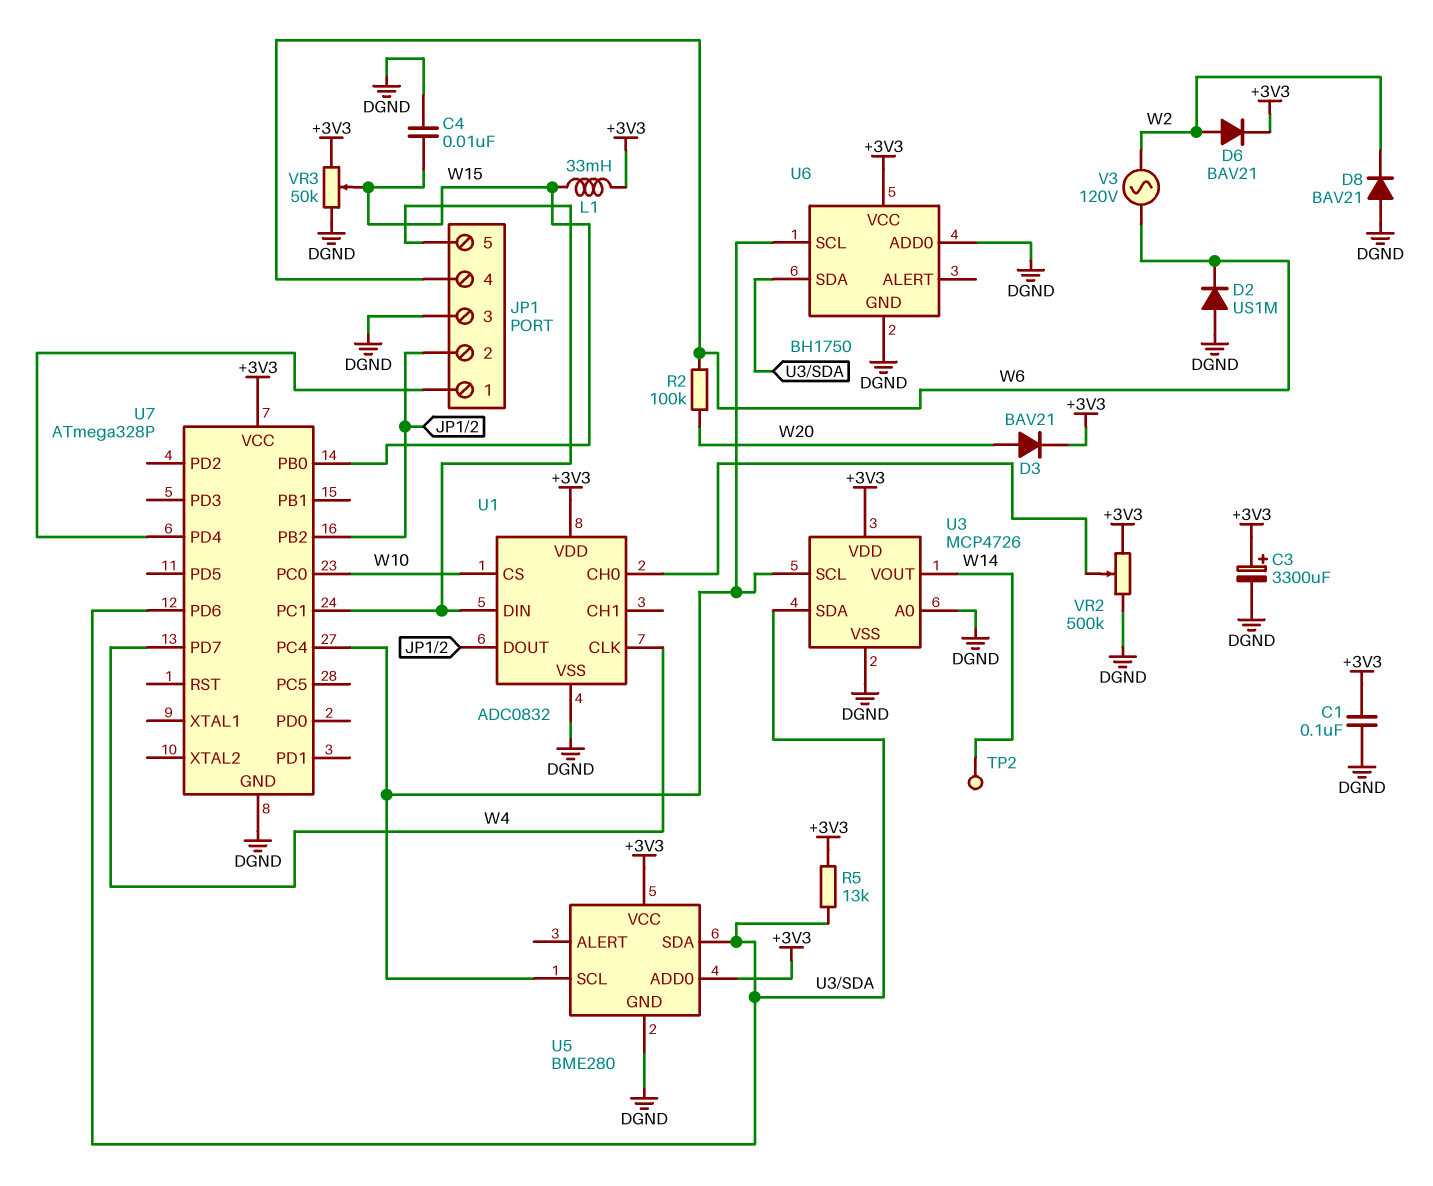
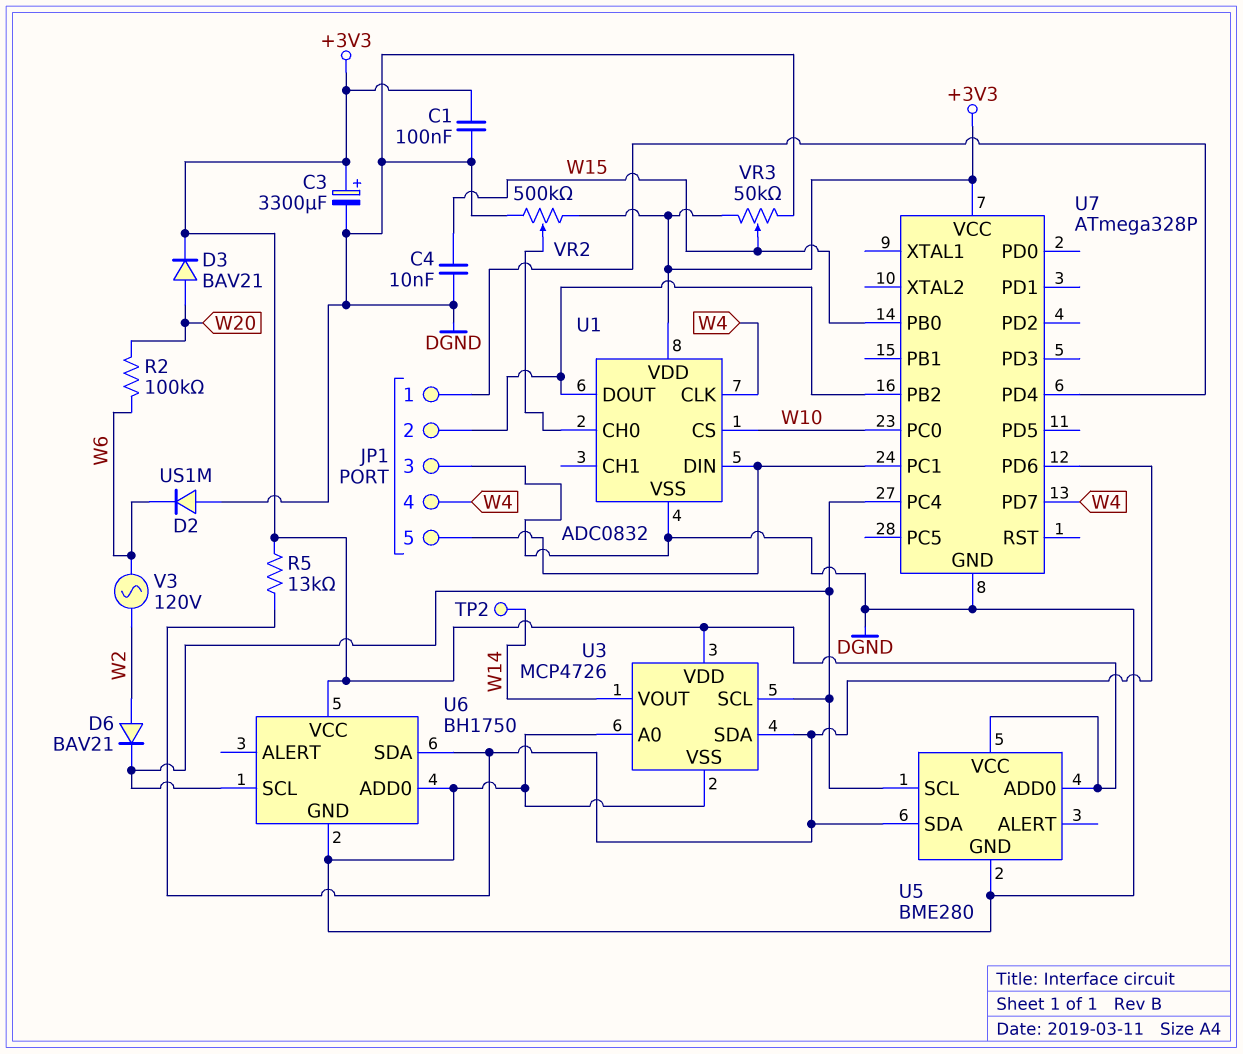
D6: diode BAV21 (A W2, K +3V3) -> diode BAV21 (A W2, K U3/SCL)
D8: diode BAV21 (A DGND, K W2) -> none
JP1 pin 4: W6 -> W4
L1: 33mH (+3V3, W15) -> none

